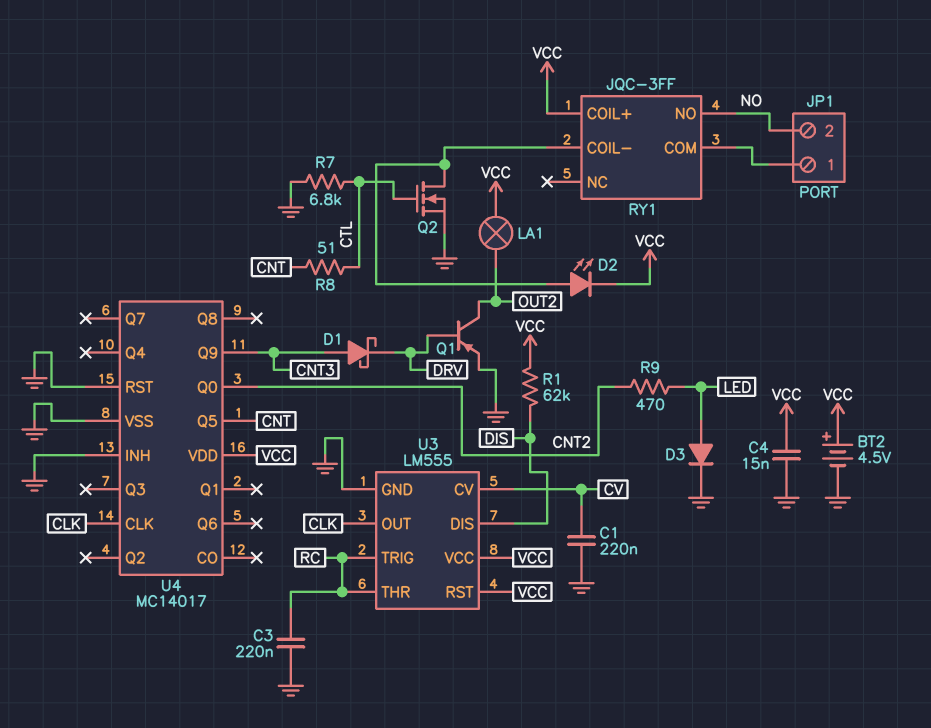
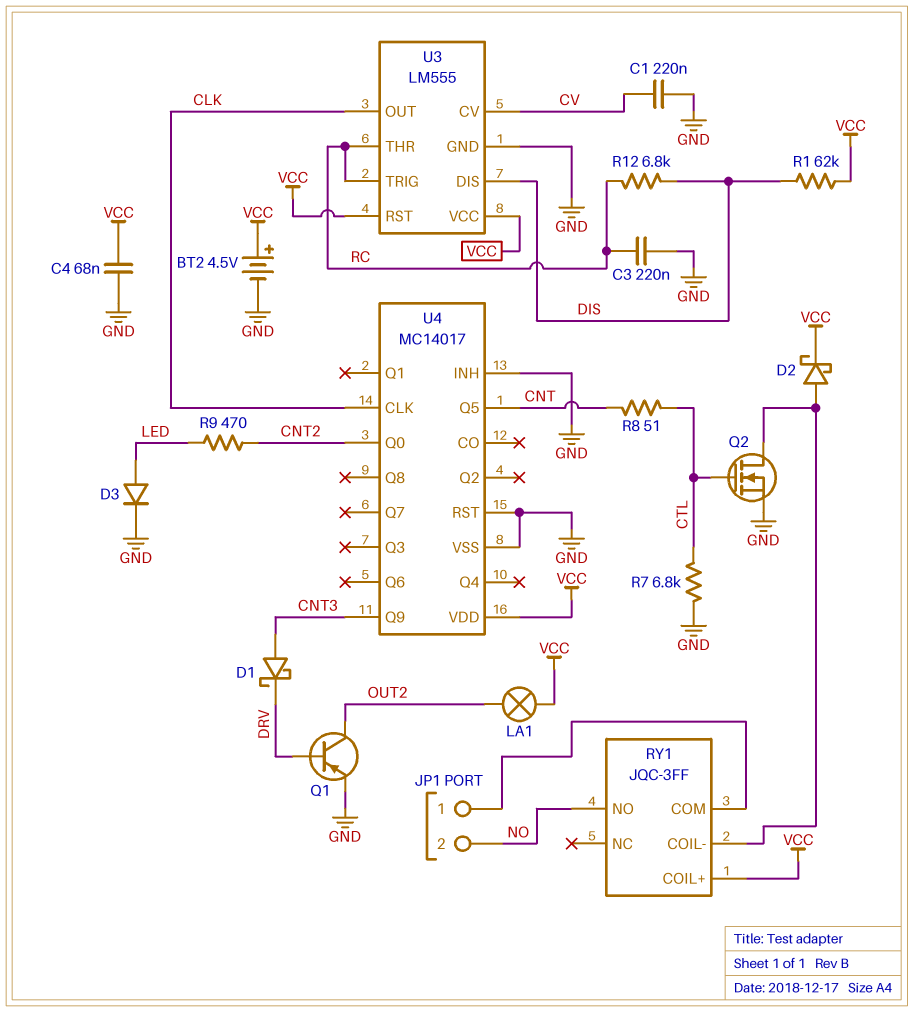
C4: 15nF (GND, VCC) -> 68nF (GND, VCC)
D2: LED (A RY1/COIL-, K VCC) -> schottky (A RY1/COIL-, K VCC)
R12: none -> 6.8k (DIS, RC)

